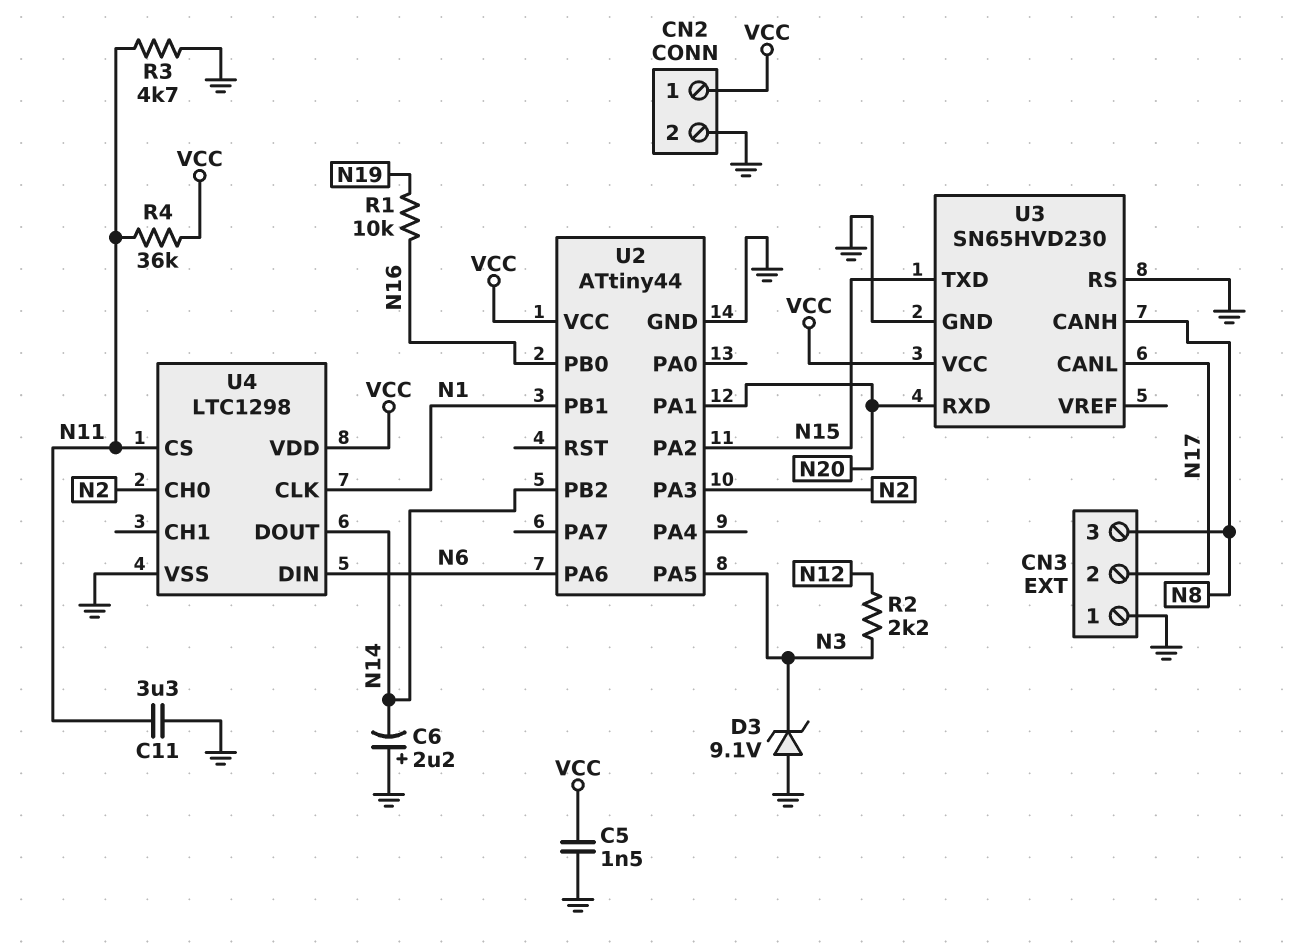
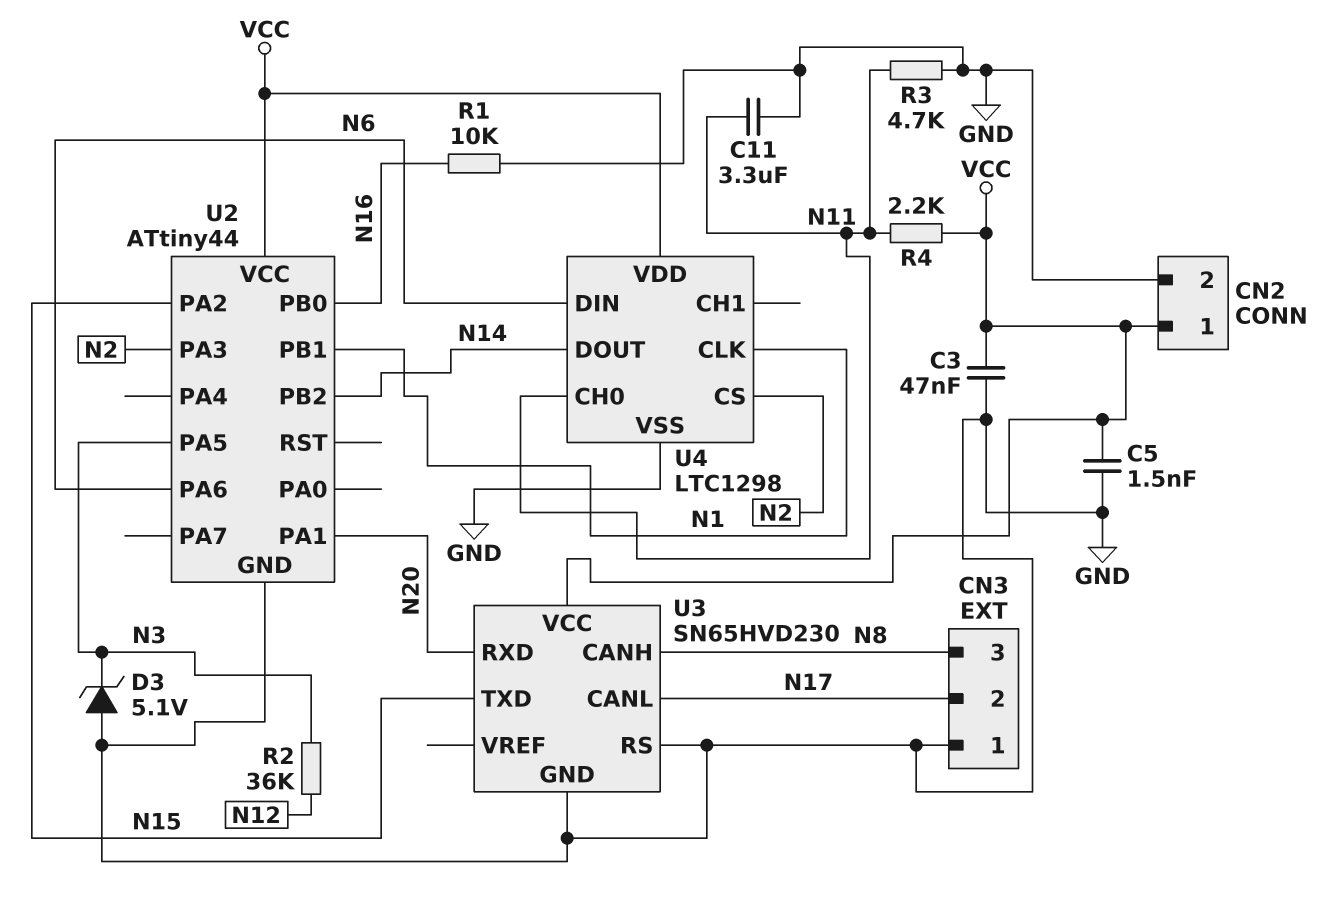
C3: none -> 47nF (GND, VCC)
C6: 2.2uF (plus GND, minus N14) -> none
D3: zener 9.1V (A GND, K N3) -> zener 5.1V (A GND, K N3)
R1: 10k (N16, N19) -> 10k (GND, N16)
R2: 2.2k (N3, N12) -> 36k (N3, N12)
R4: 36k (N11, VCC) -> 2.2k (N11, VCC)
U4 pin CH0: N2 -> N11
U4 pin CS: N11 -> N2

